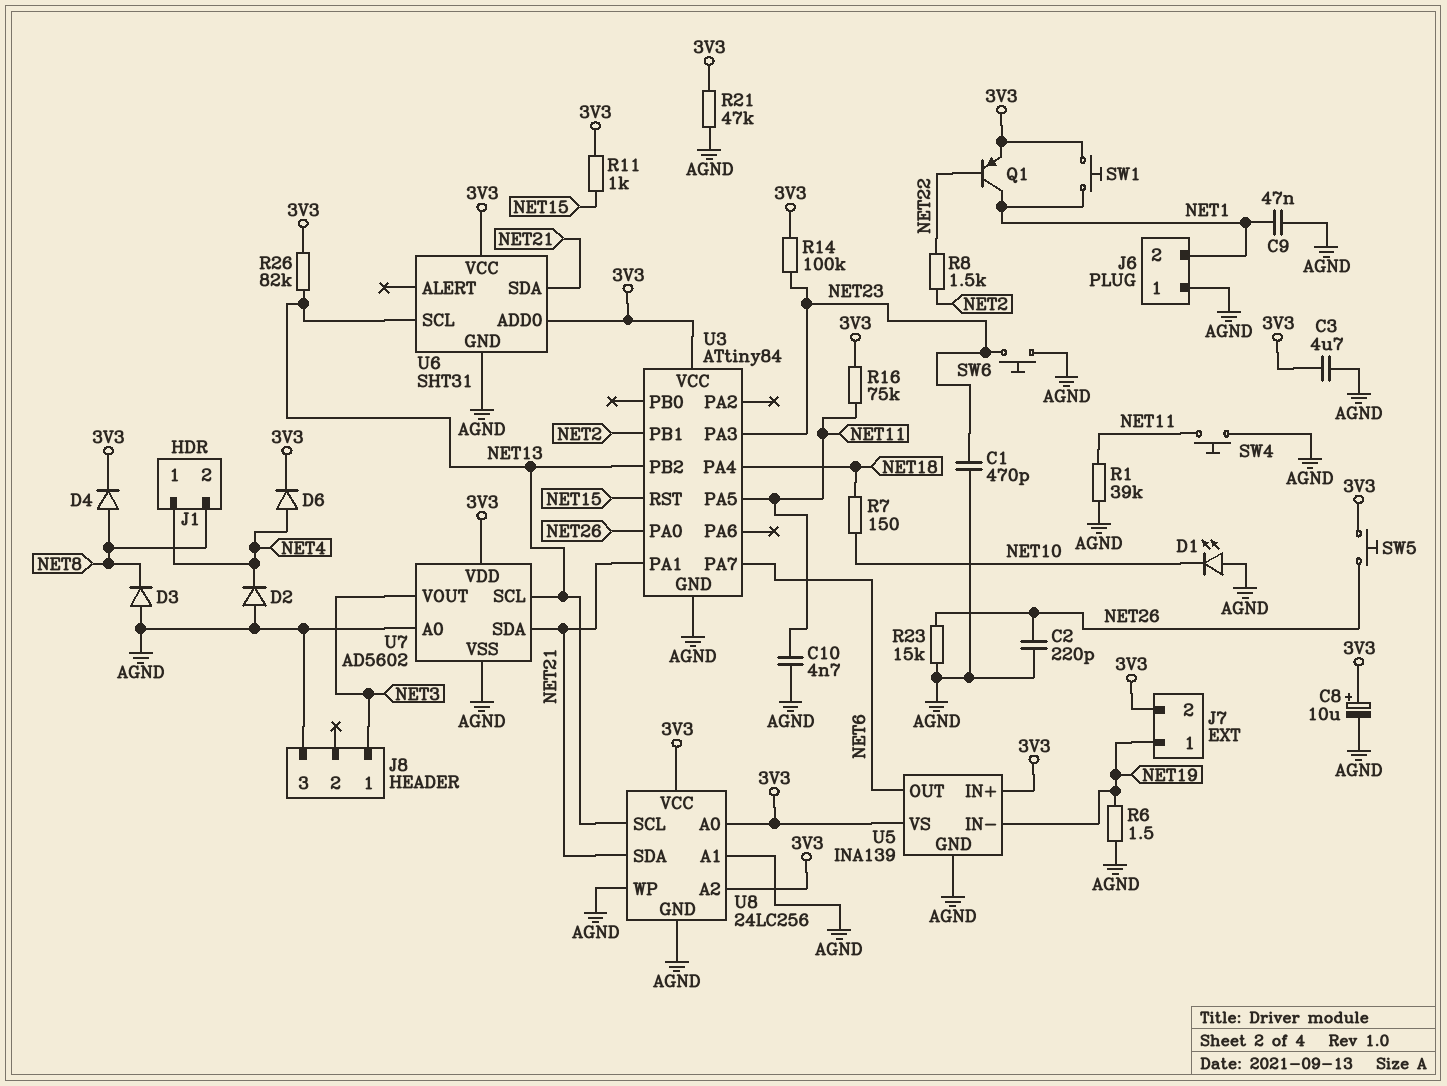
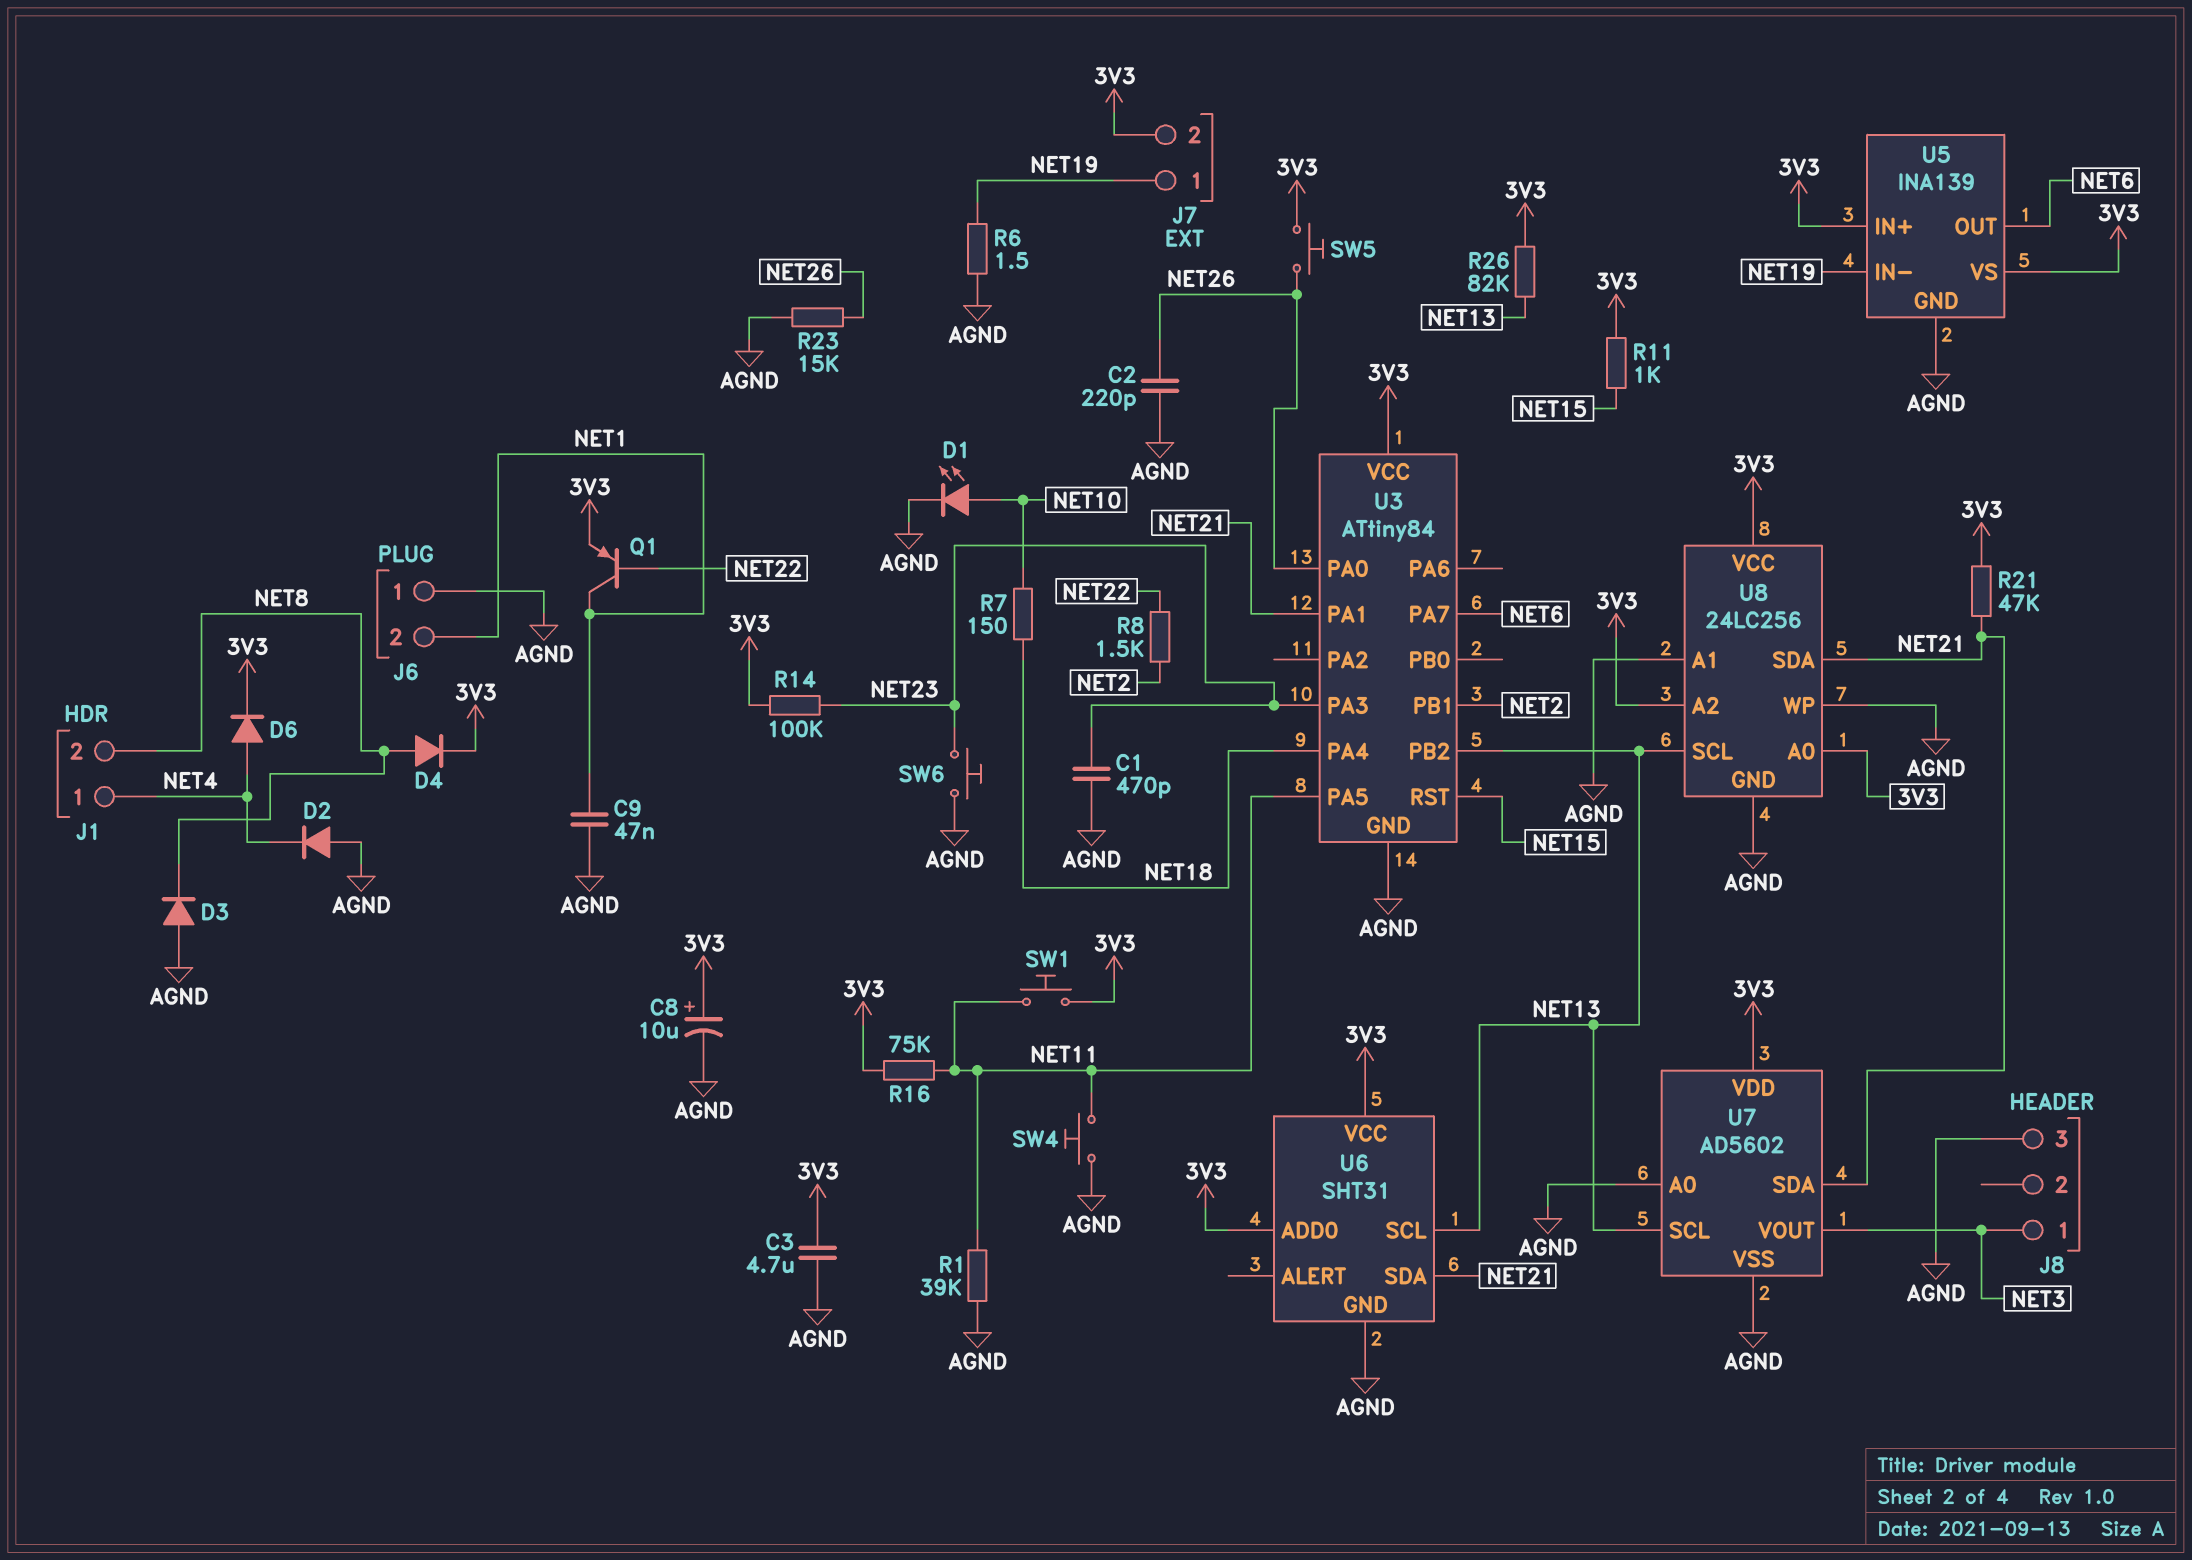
C10: 4.7nF (AGND, NET11) -> none
D1: LED (A AGND, K NET10) -> LED (A NET10, K AGND)
R21: 47k (3V3, AGND) -> 47k (3V3, NET21)
SW1: button (3V3, NET1) -> button (3V3, NET11)

